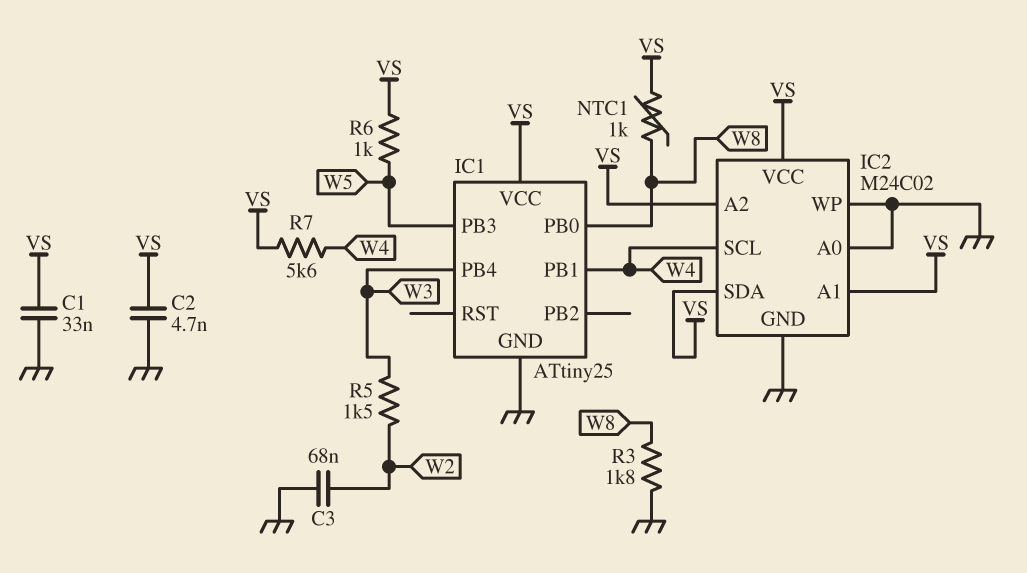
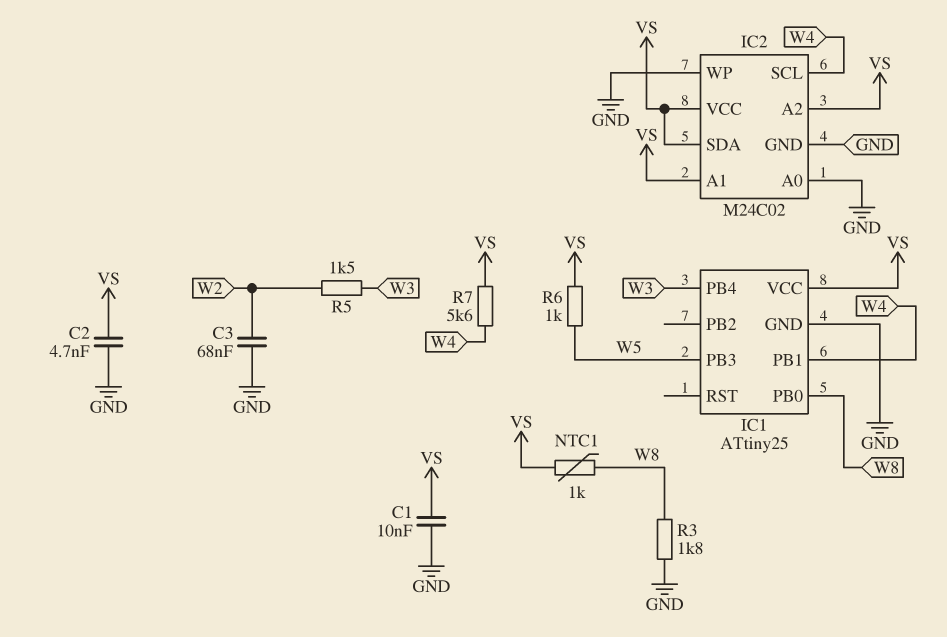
C1: 33nF (GND, VS) -> 10nF (GND, VS)

